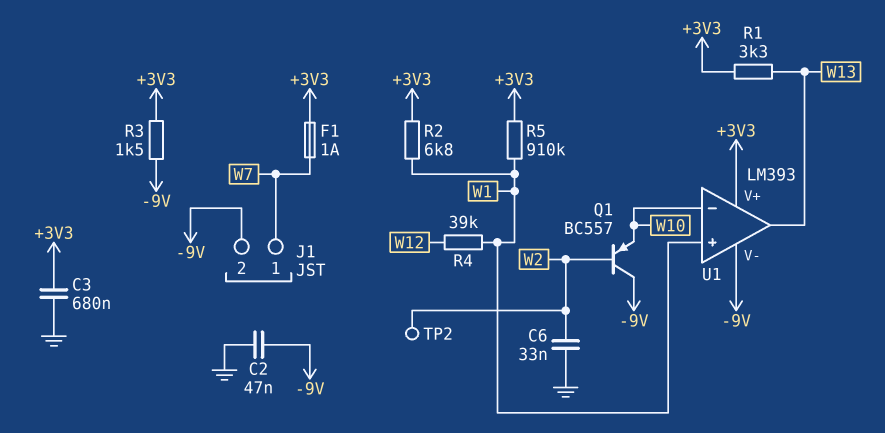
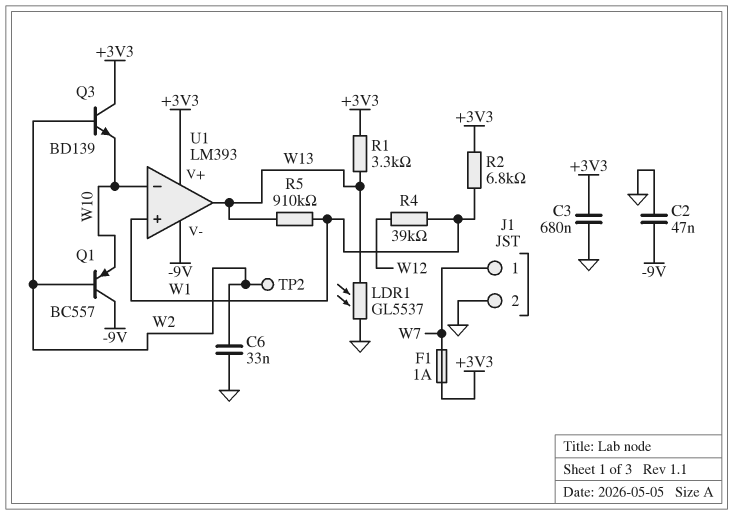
J1 pin 2: -9V -> GND
LDR1: none -> GL5537 (GND, W13)
Q3: none -> NPN BD139 (B W2, C +3V3, E W10)
R3: 1.5k (+3V3, -9V) -> none
R5: 910k (+3V3, W1) -> 910k (W1, W13)

